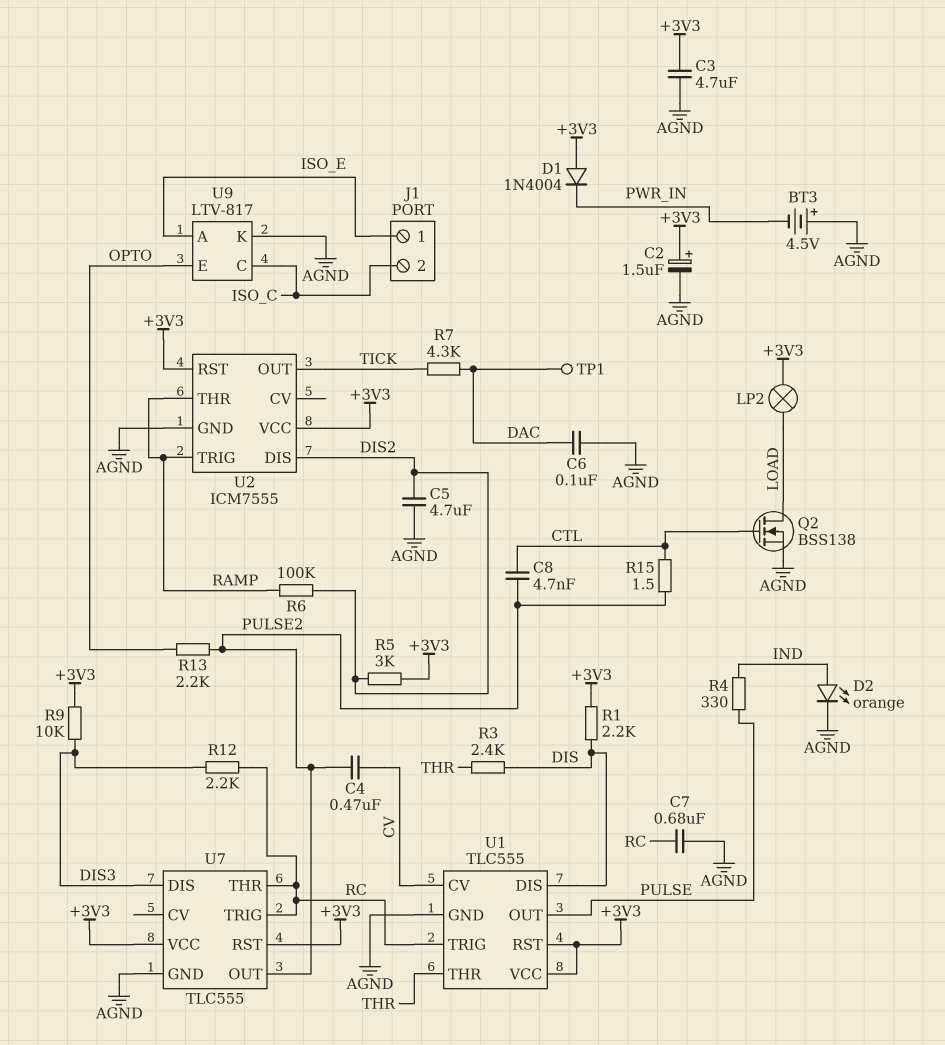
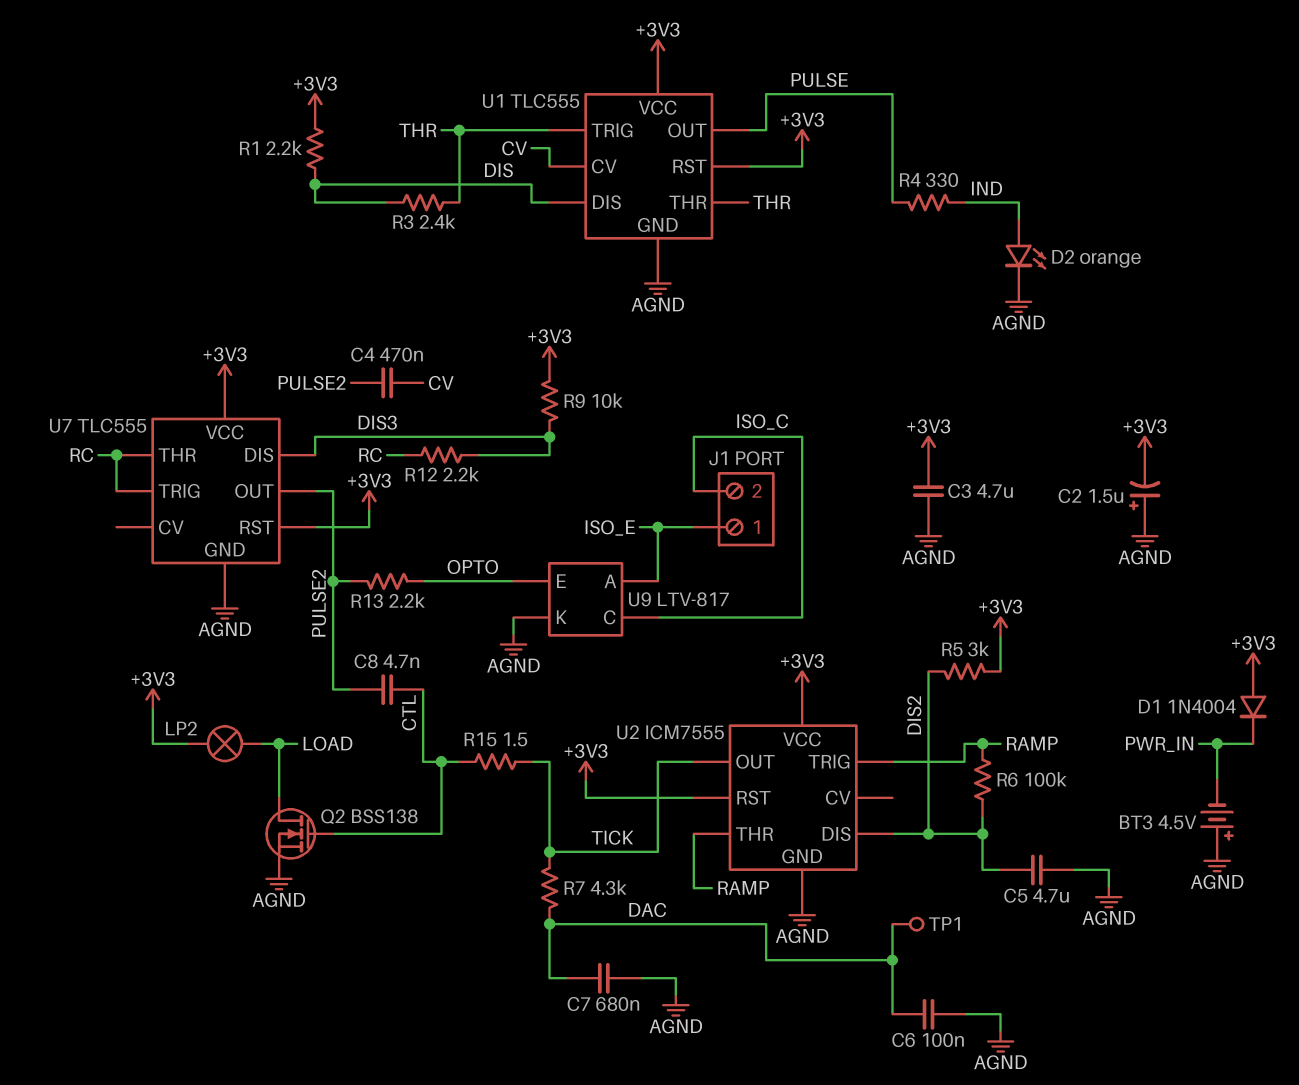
C2: 1.5uF (plus +3V3, minus AGND) -> 1.5uF (plus AGND, minus +3V3)
C7: 680nF (AGND, RC) -> 680nF (AGND, DAC)
R15: 1.5 (CTL, PULSE2) -> 1.5 (CTL, TICK)
U1 pin TRIG: RC -> THR

